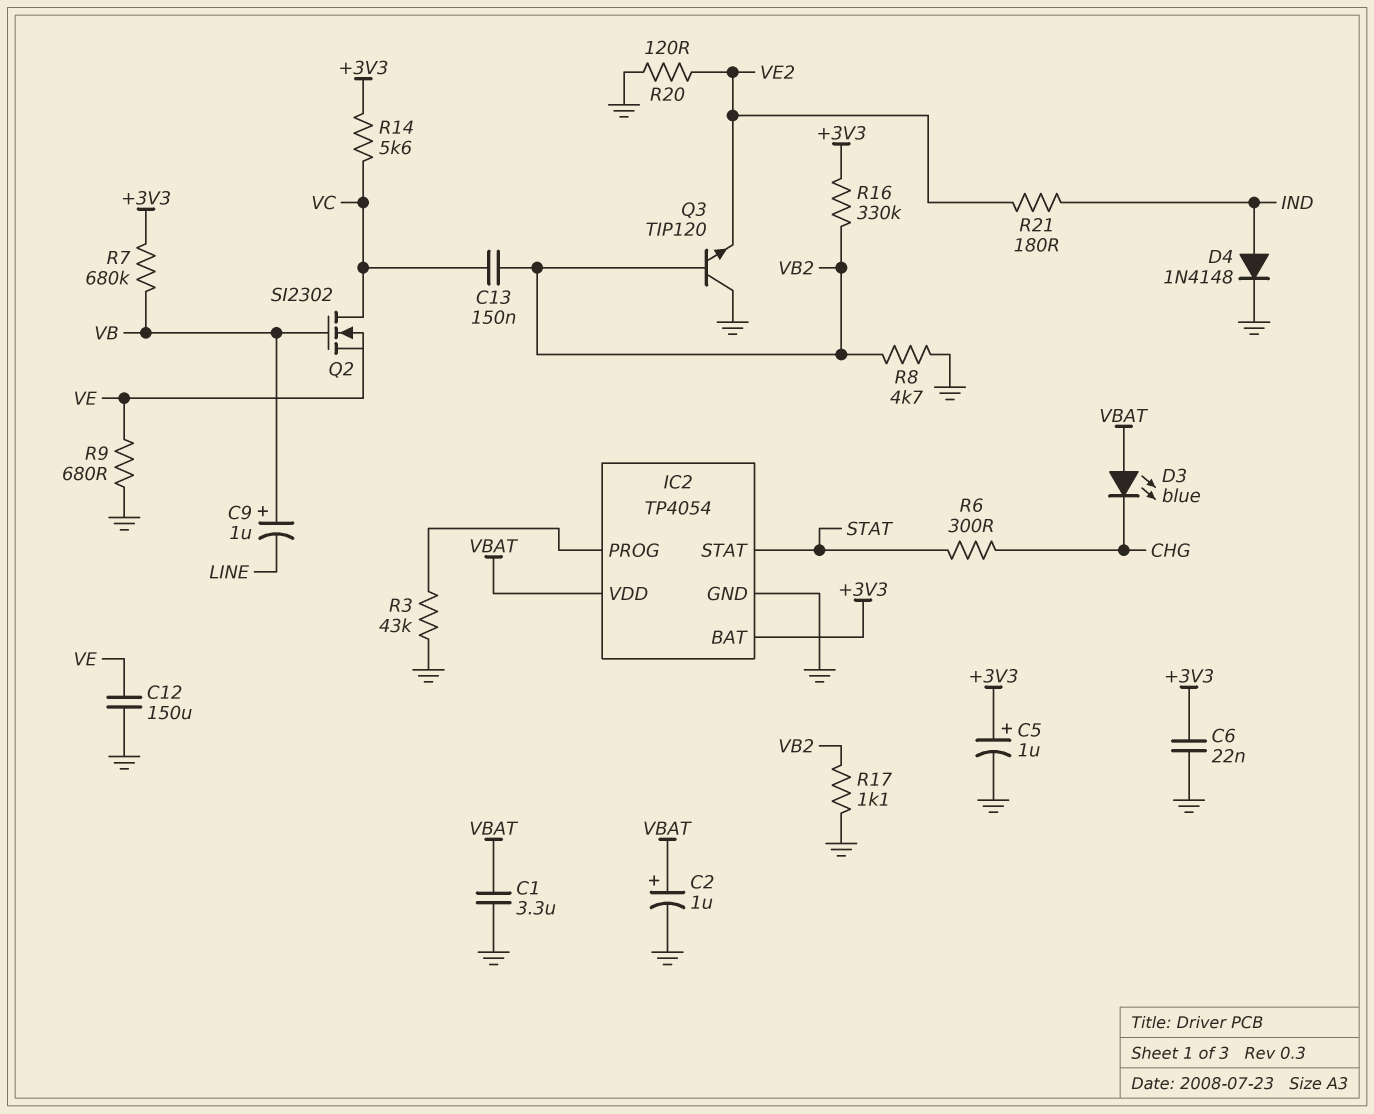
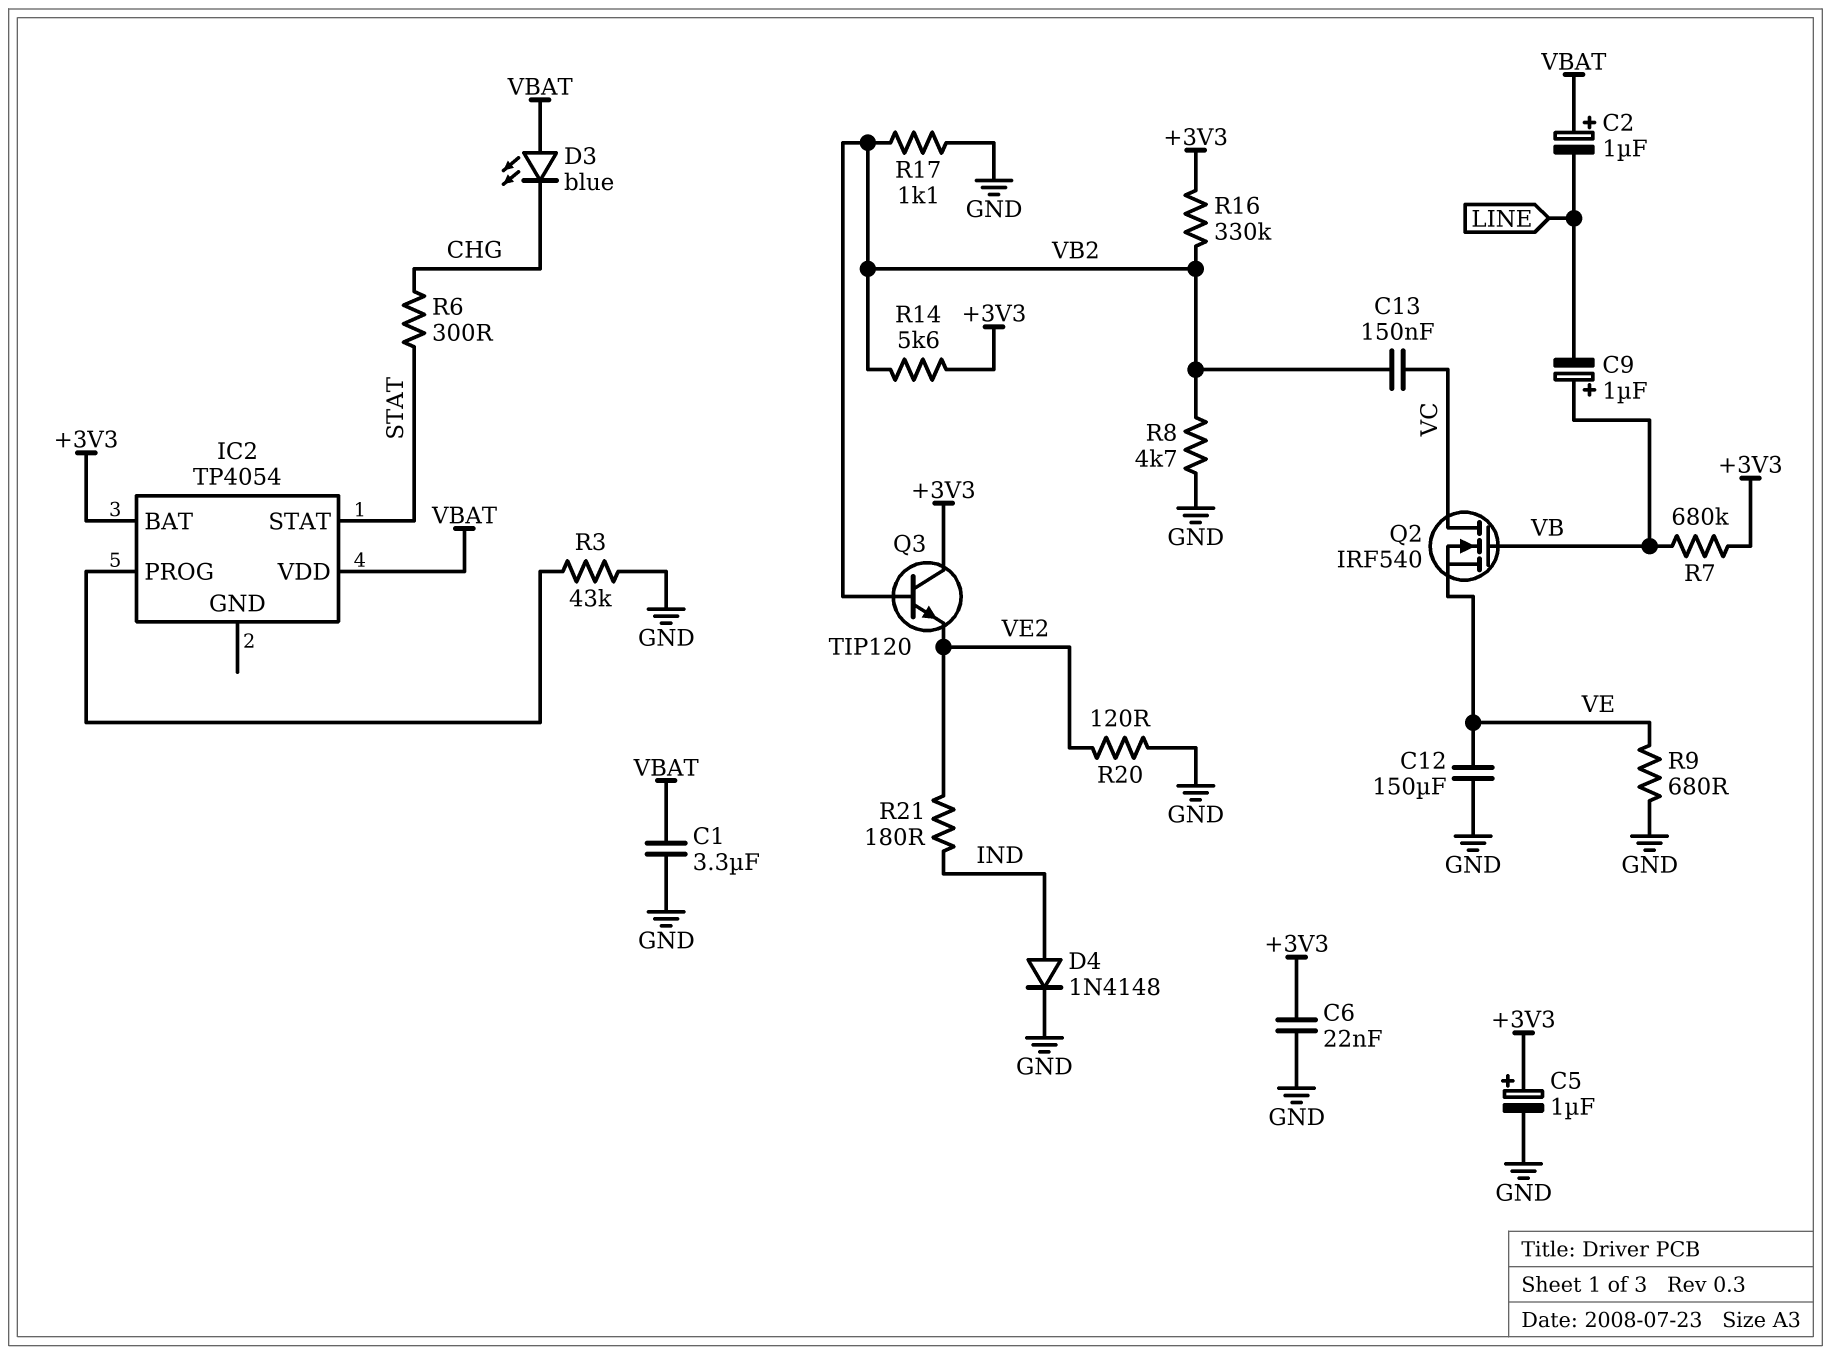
C2: 1uF (plus VBAT, minus GND) -> 1uF (plus VBAT, minus LINE)
IC2 pin GND: GND -> none
Q2: NMOS SI2302 (G VB, D VC, S VE) -> NMOS IRF540 (G VB, D VC, S VE)
Q3: NPN TIP120 (B VB2, C GND, E VE2) -> NPN TIP120 (B VB2, C +3V3, E VE2)
R14: 5.6k (+3V3, VC) -> 5.6k (+3V3, VB2)

